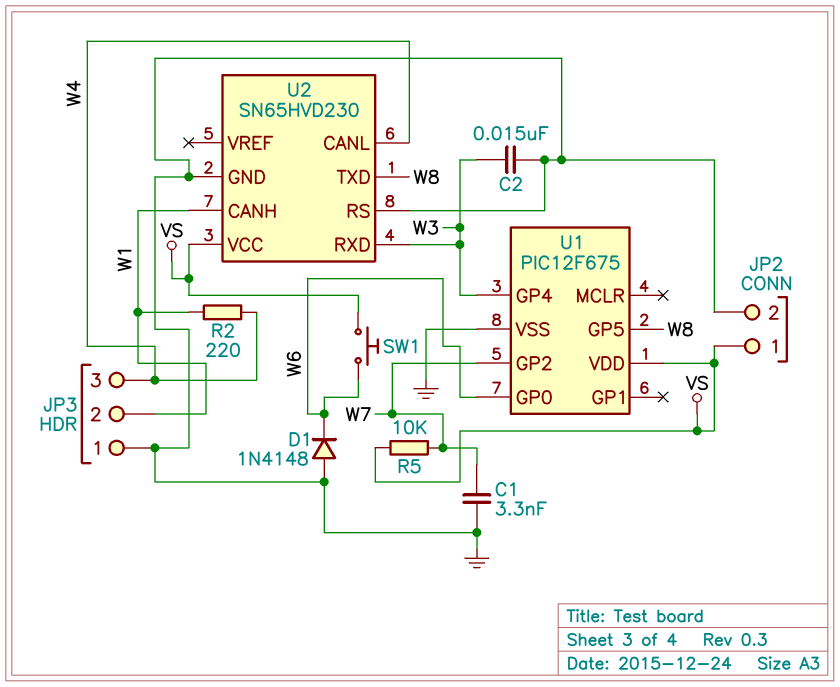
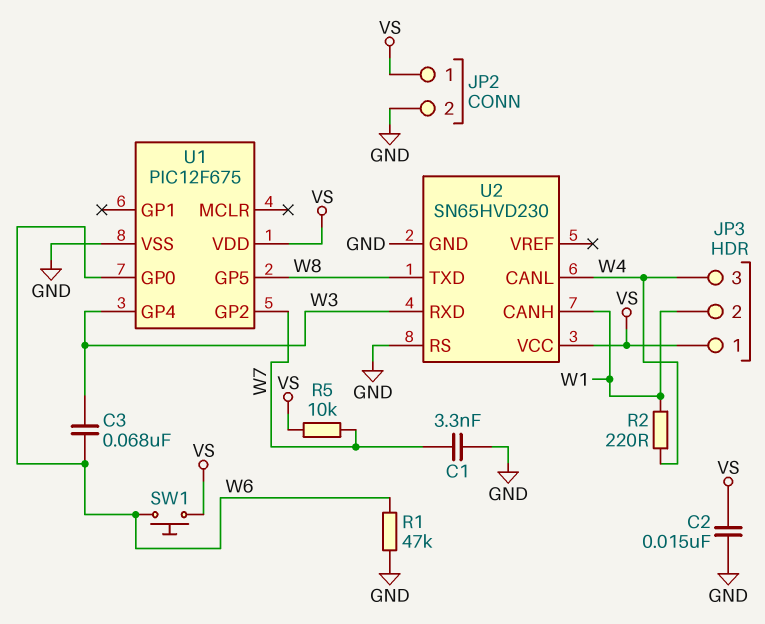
C2: 15nF (GND, W3) -> 15nF (GND, VS)
C3: none -> 68nF (W3, W6)
D1: diode 1N4148 (A GND, K W6) -> none
JP3 pin 1: GND -> VS
R1: none -> 47k (GND, W6)

